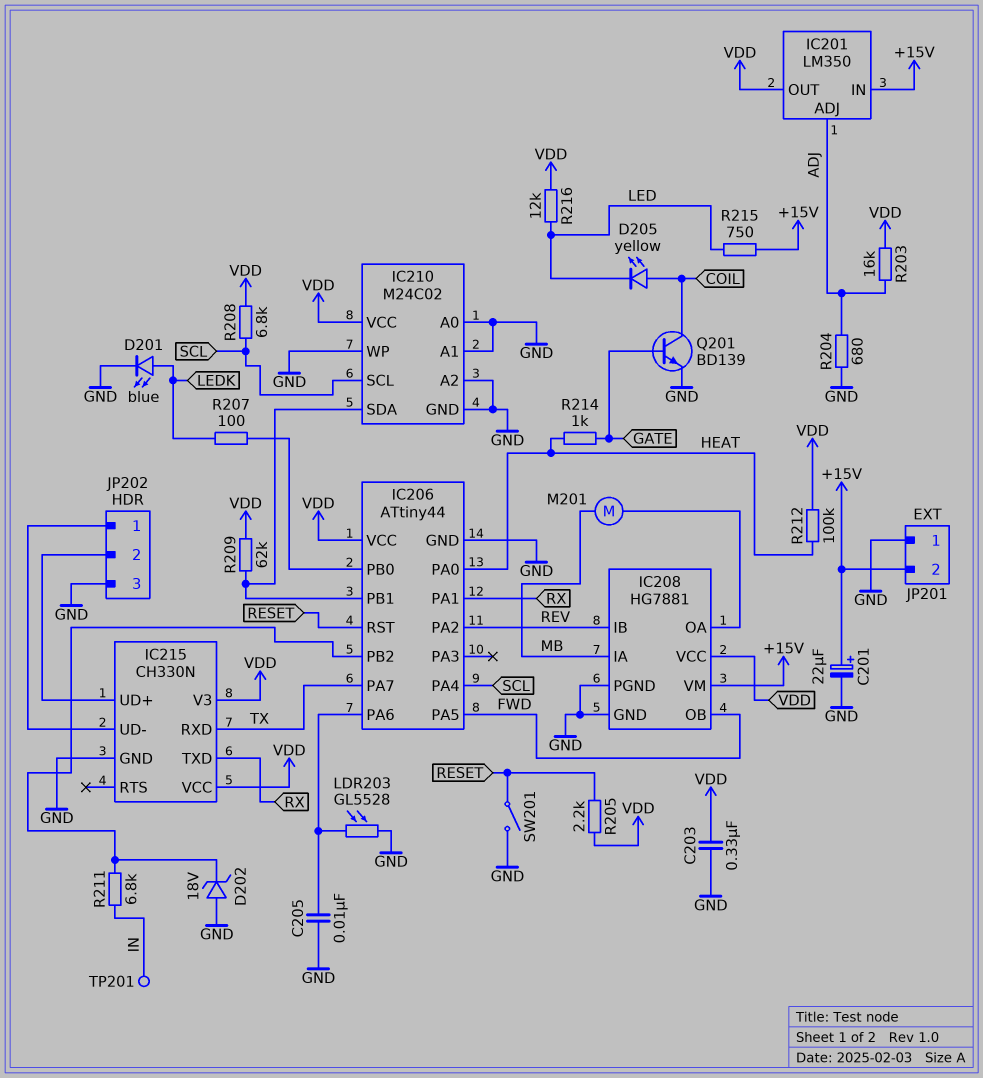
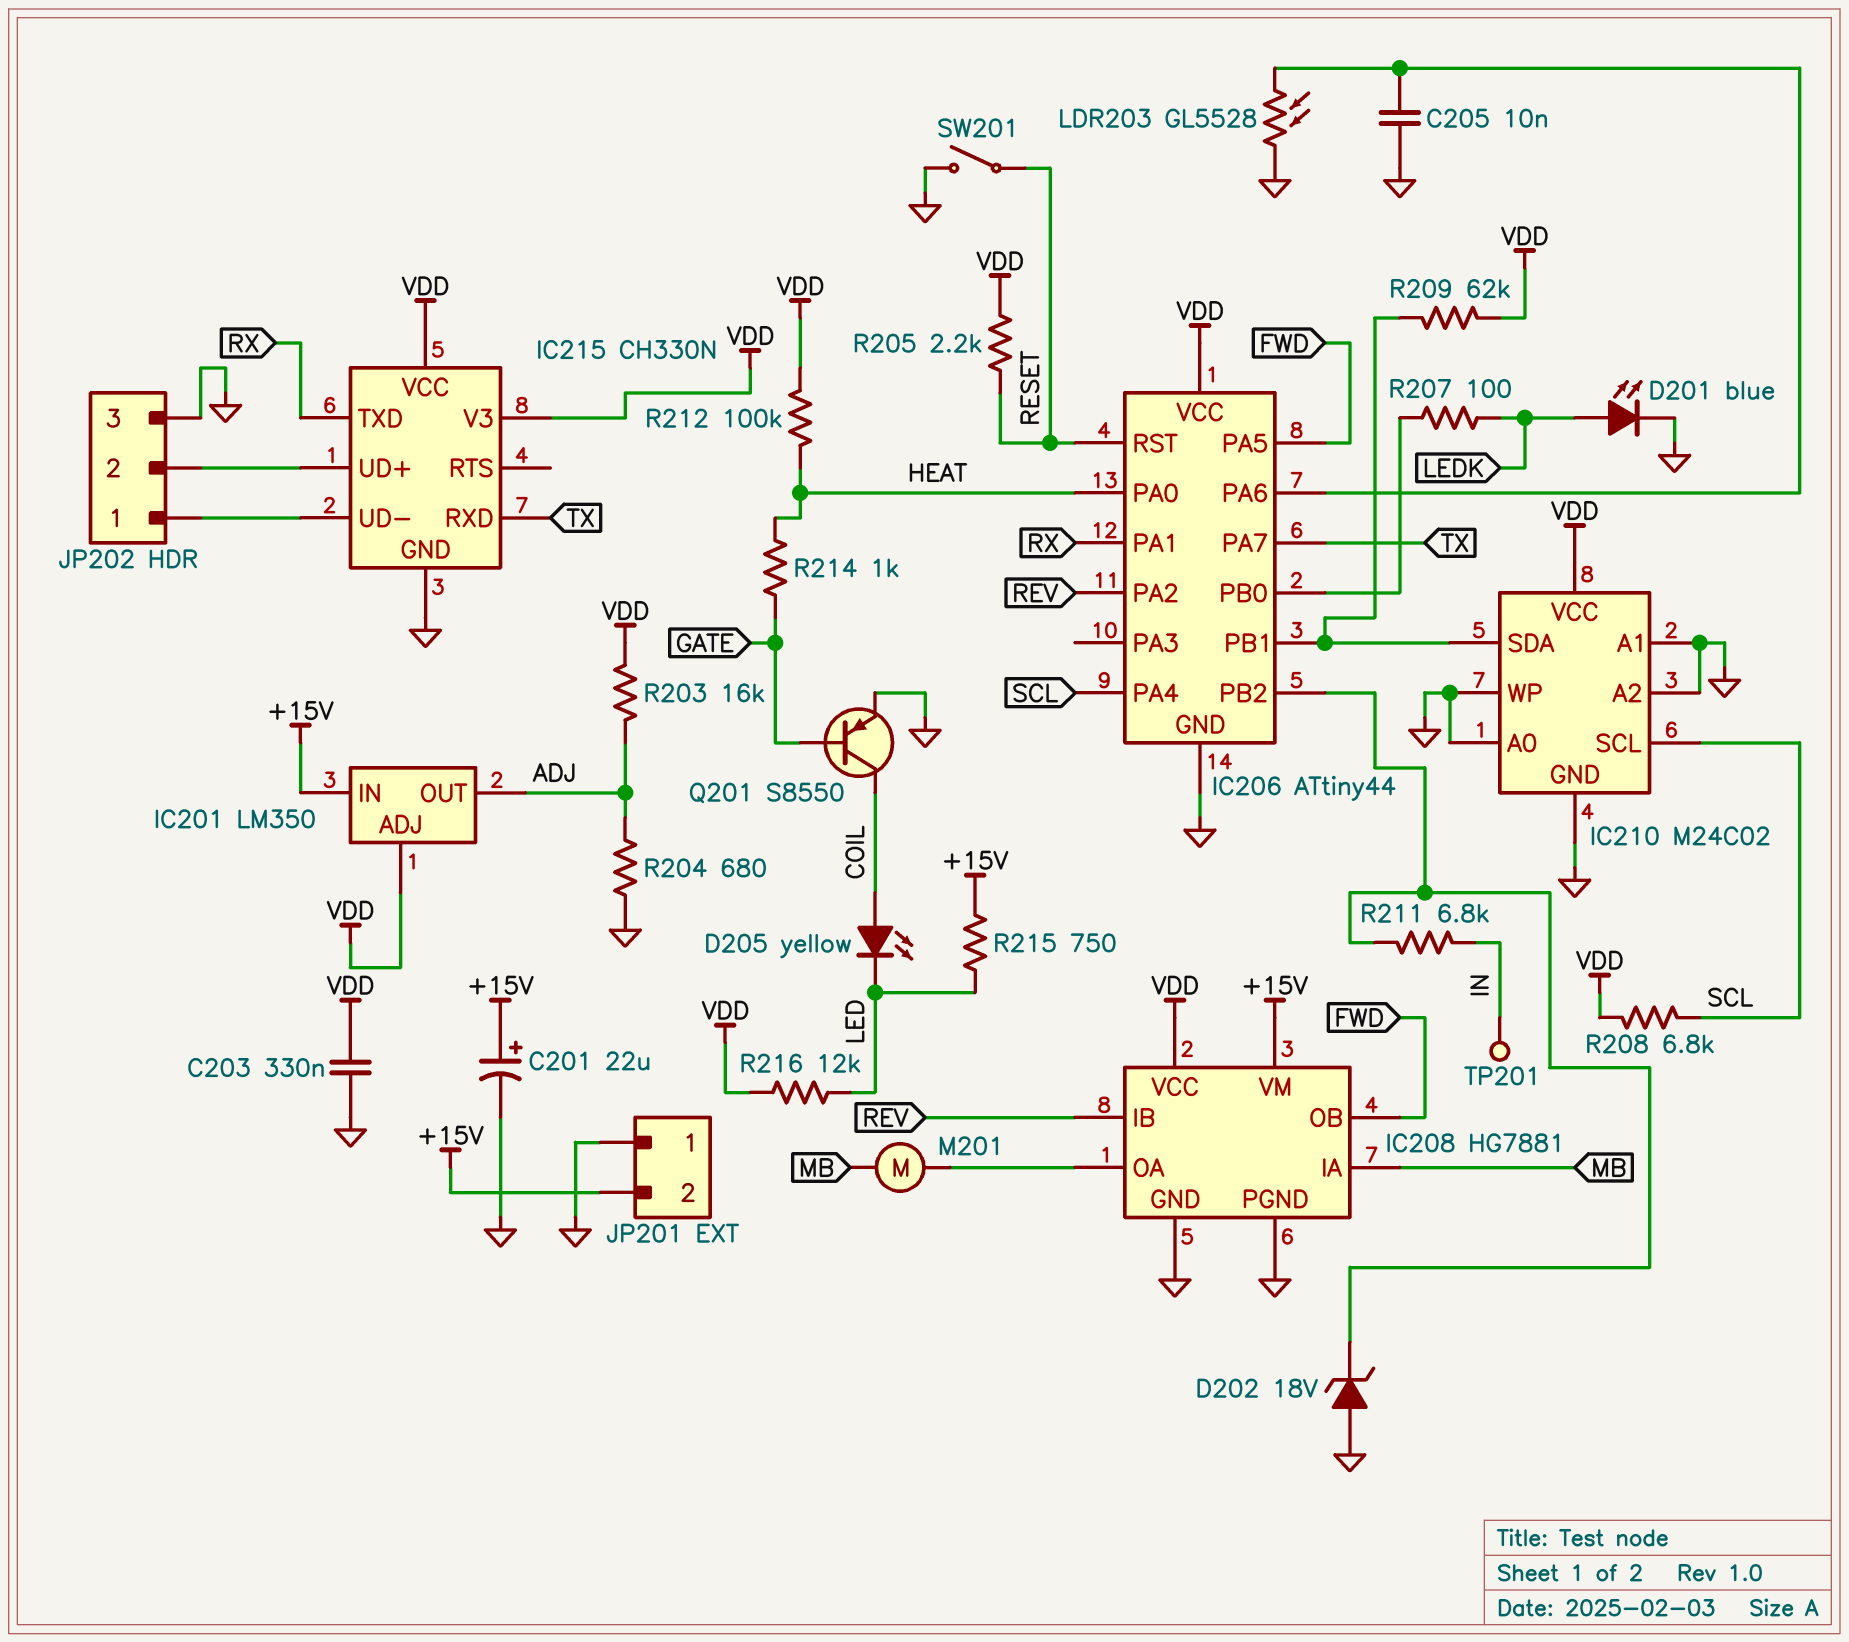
IC201 pin ADJ: ADJ -> VDD
IC201 pin OUT: VDD -> ADJ
Q201: NPN BD139 (B GATE, C COIL, E GND) -> PNP S8550 (B GATE, C COIL, E GND)

